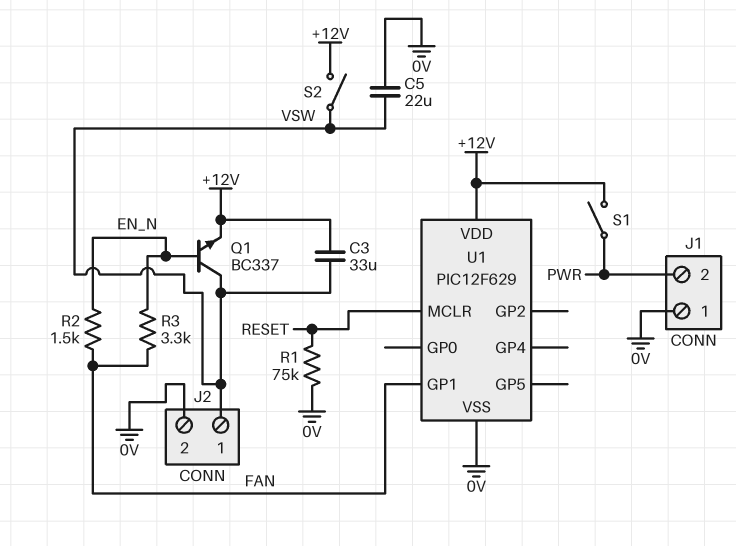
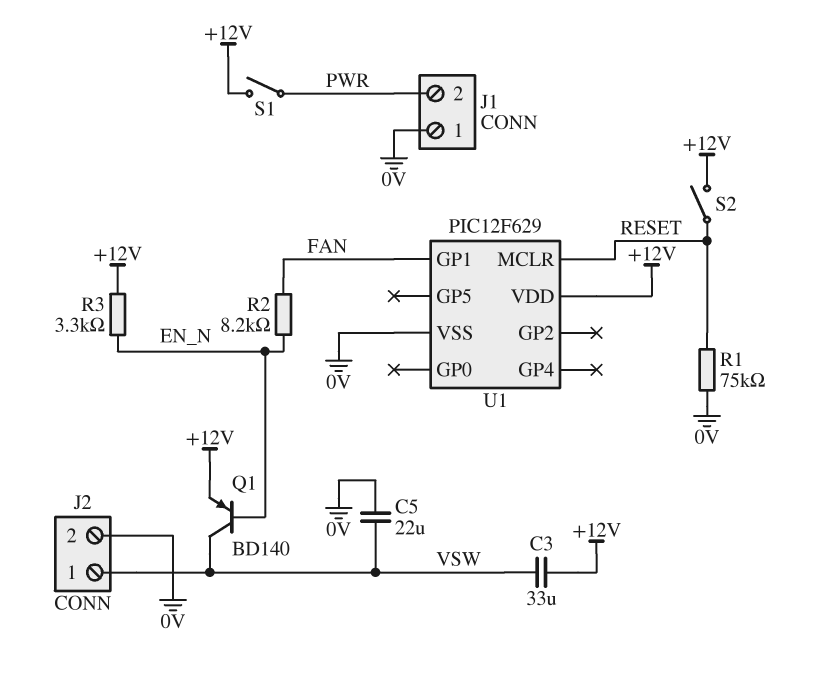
Q1: NPN BC337 (B EN_N, C VSW, E +12V) -> PNP BD140 (B EN_N, C VSW, E +12V)
R2: 1.5k (EN_N, FAN) -> 8.2k (EN_N, FAN)
R3: 3.3k (EN_N, FAN) -> 3.3k (+12V, EN_N)
S2: switch (+12V, VSW) -> switch (+12V, RESET)

